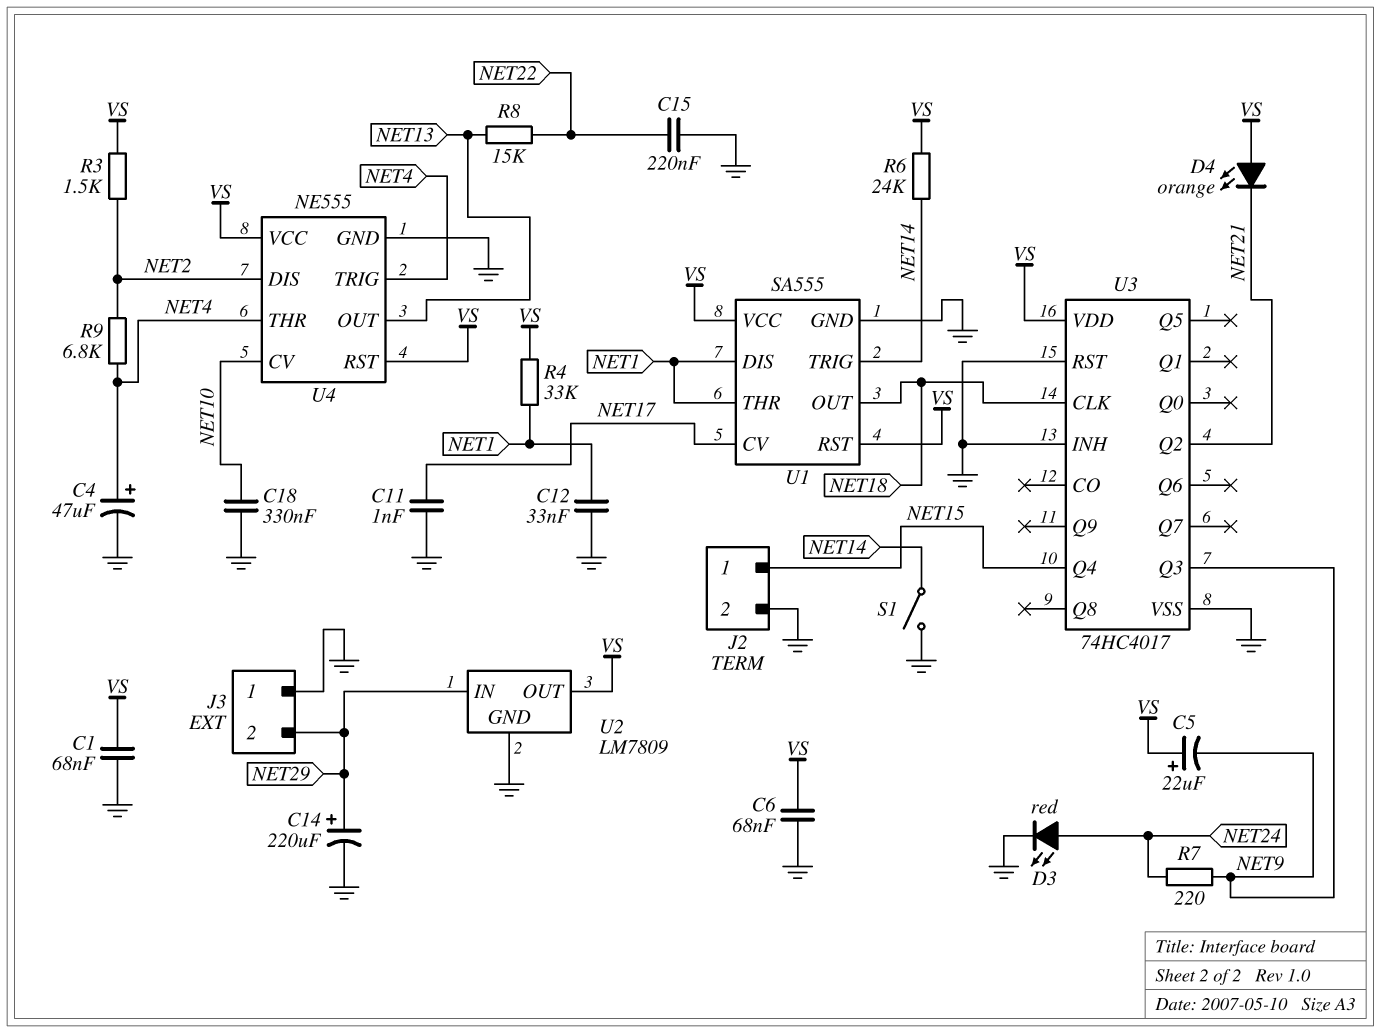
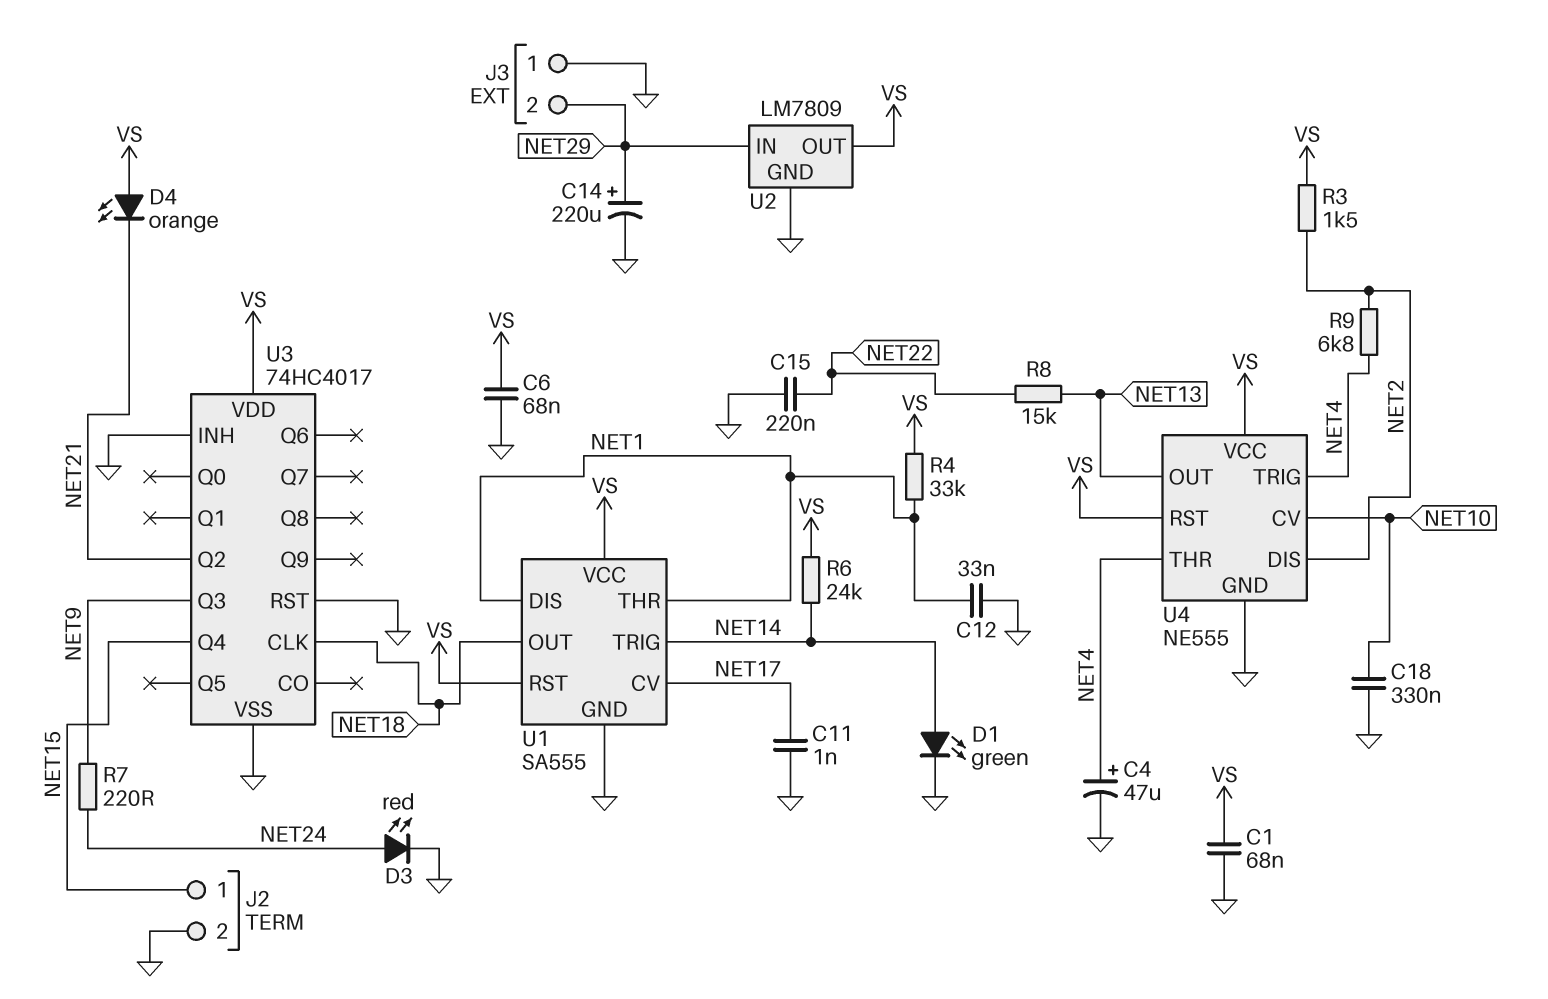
C5: 22uF (plus VS, minus NET9) -> none
D1: none -> LED green (A NET14, K GND)
S1: switch (GND, NET14) -> none

